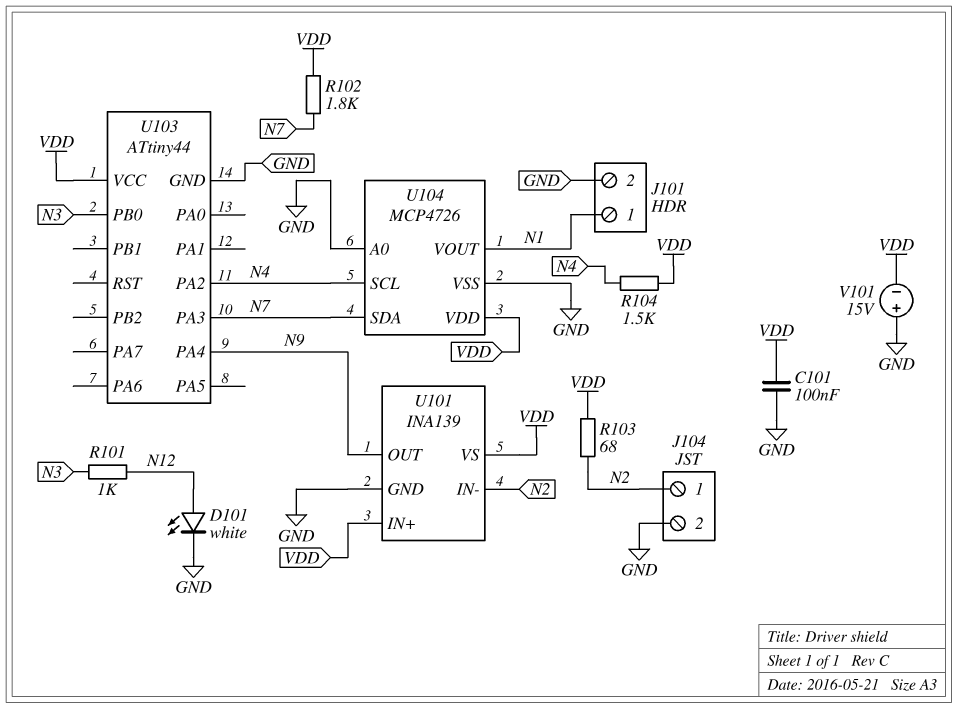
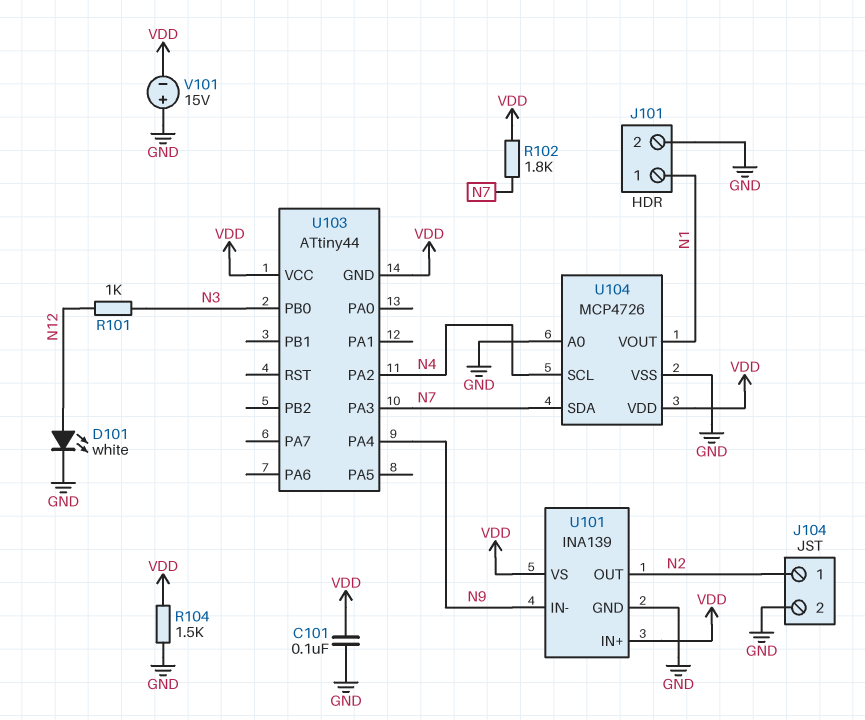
R103: 68 (N2, VDD) -> none
R104: 1.5k (N4, VDD) -> 1.5k (GND, VDD)
U101 pin IN-: N2 -> N9
U101 pin OUT: N9 -> N2
U103 pin GND: GND -> VDD

